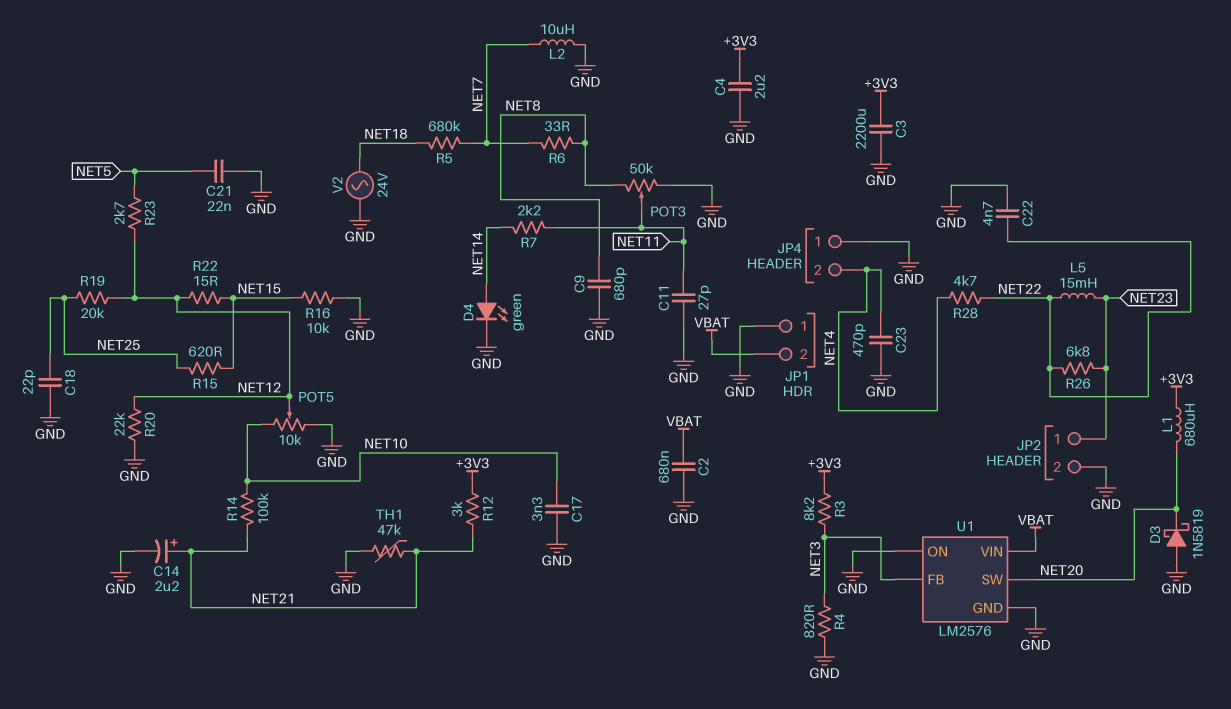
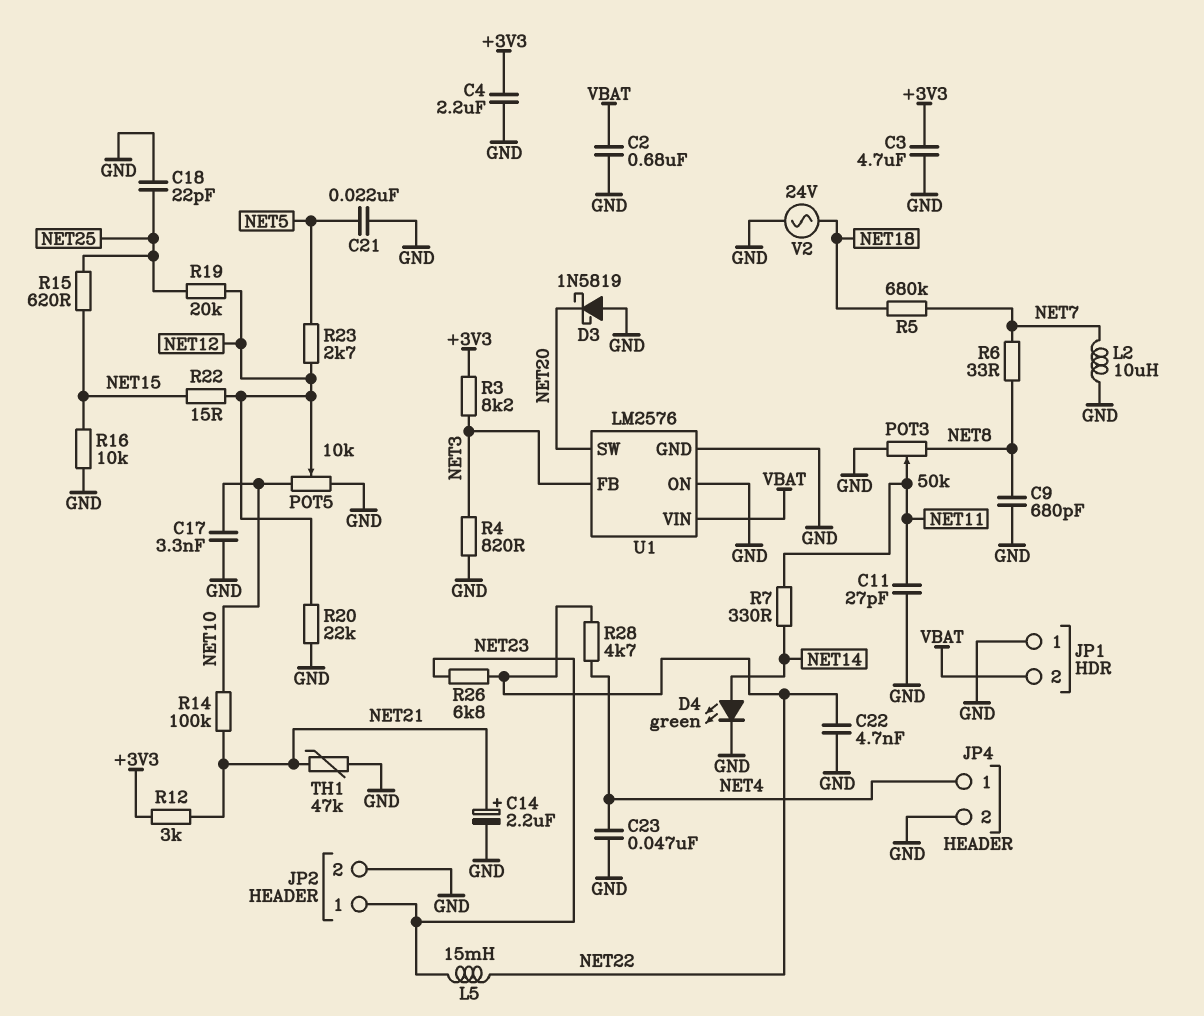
C3: 2200uF (+3V3, GND) -> 4.7uF (+3V3, GND)
C23: 470pF (GND, NET4) -> 47nF (GND, NET4)
JP4 pin 1: GND -> NET4
JP4 pin 2: NET4 -> GND
L1: 680uH (+3V3, NET20) -> none
R7: 2.2k (NET11, NET14) -> 330 (NET11, NET14)

